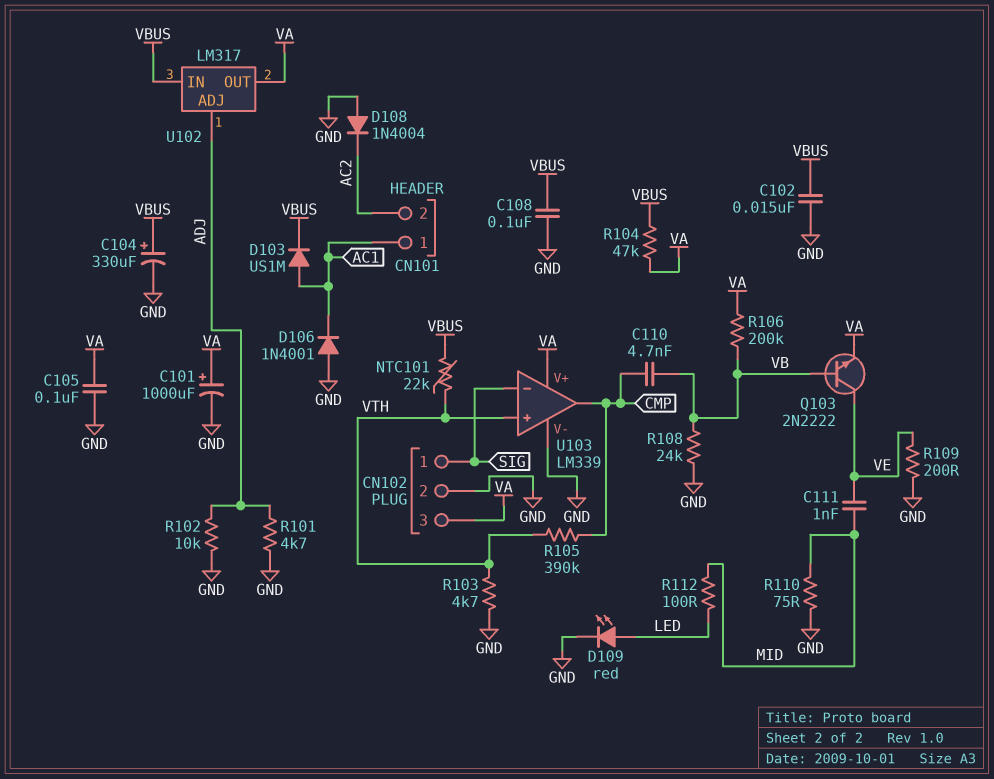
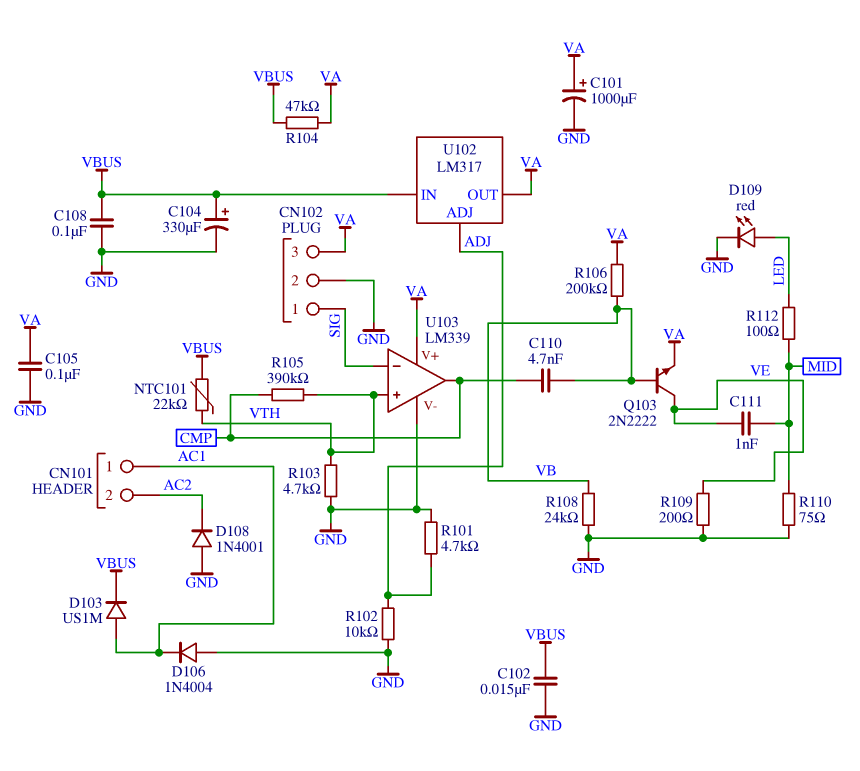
D106: diode 1N4001 (A GND, K AC1) -> diode 1N4004 (A GND, K AC1)
D108: diode 1N4004 (A GND, K AC2) -> diode 1N4001 (A GND, K AC2)

